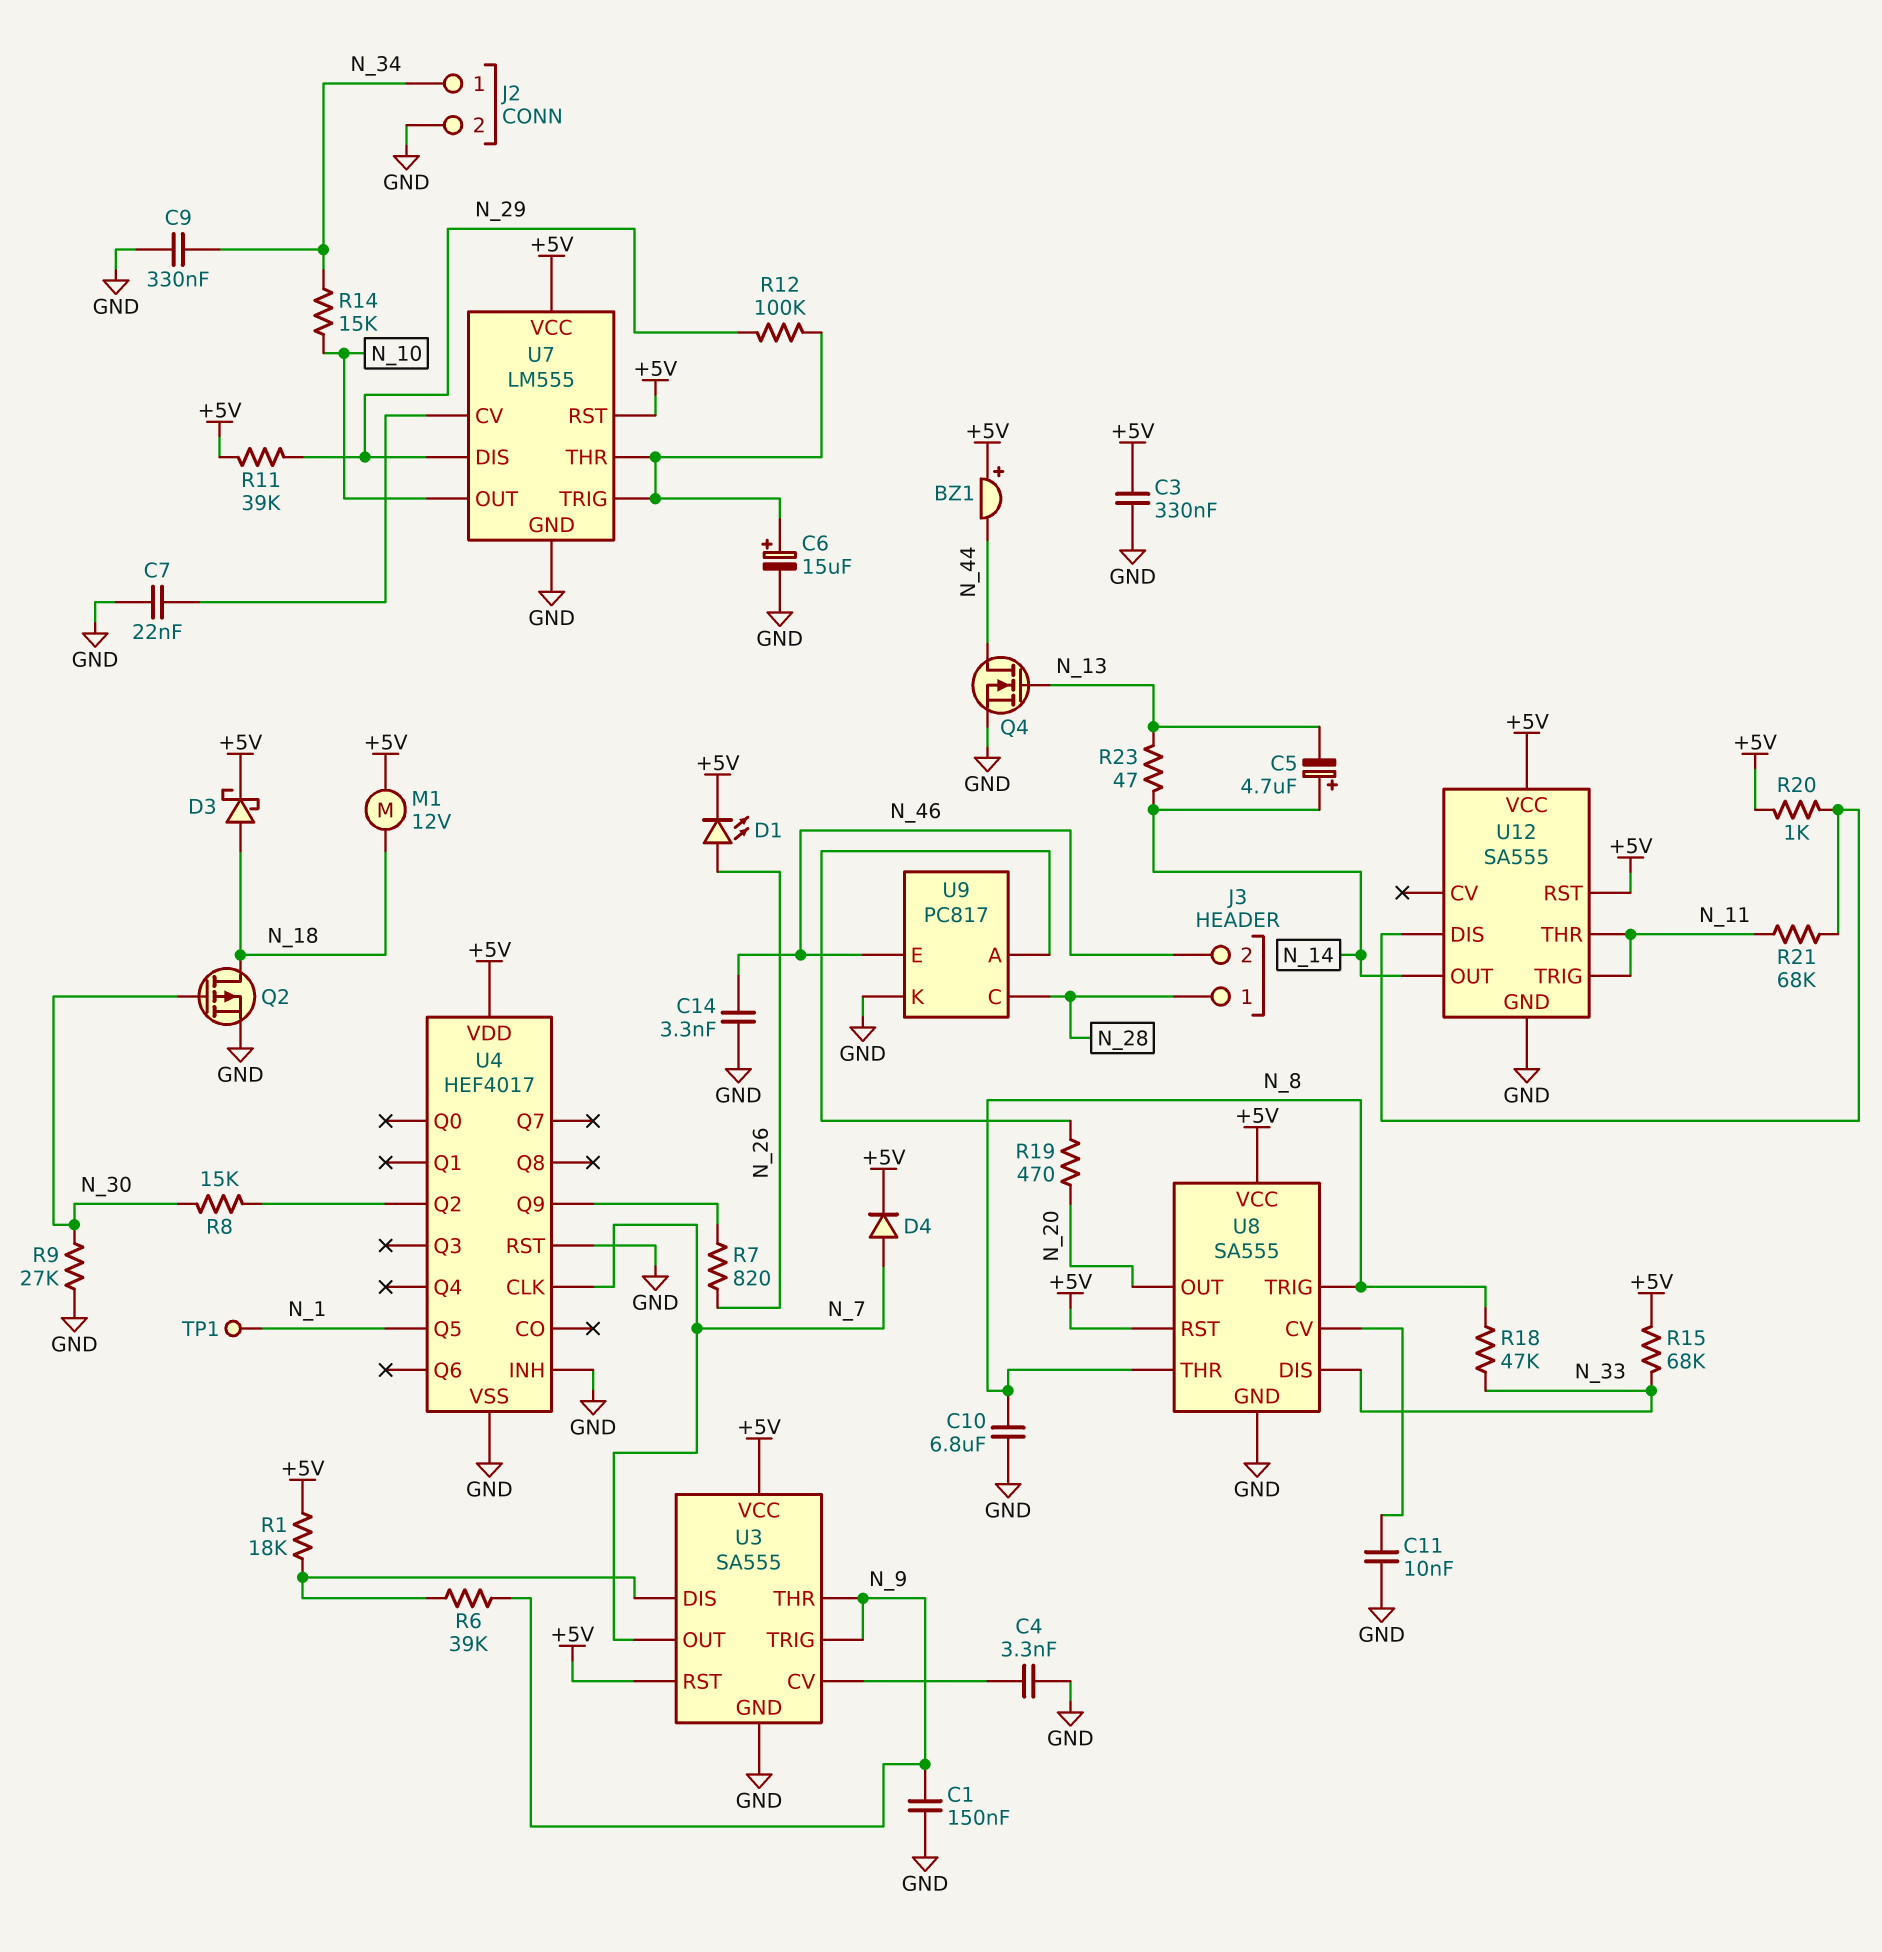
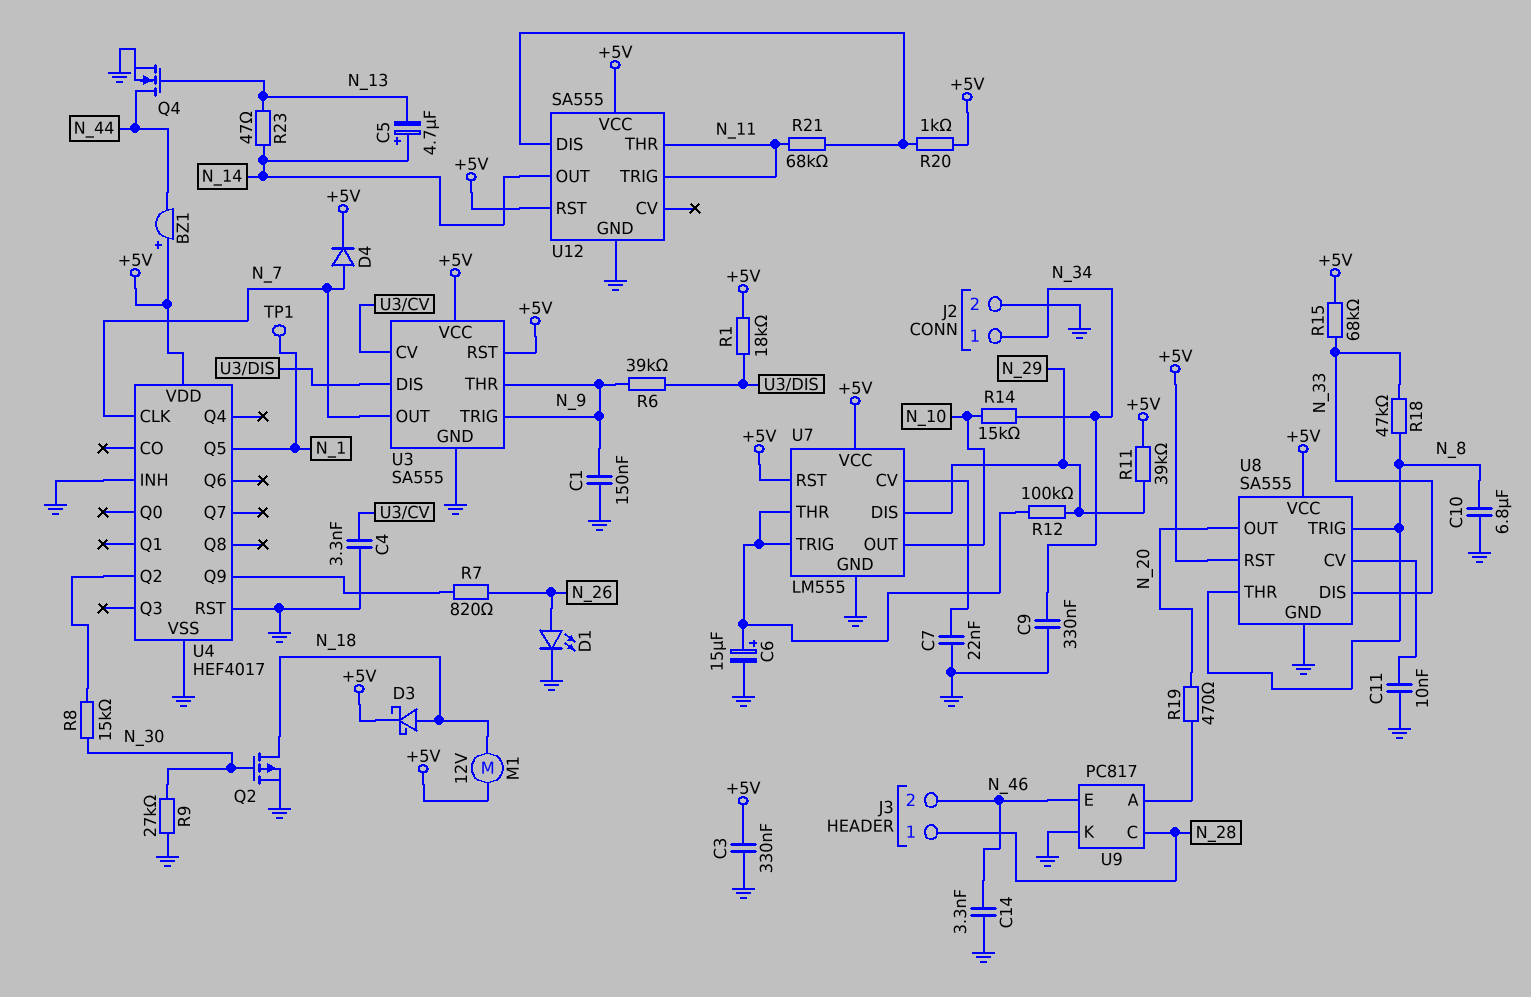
D1: LED (A N_26, K +5V) -> LED (A N_26, K GND)

